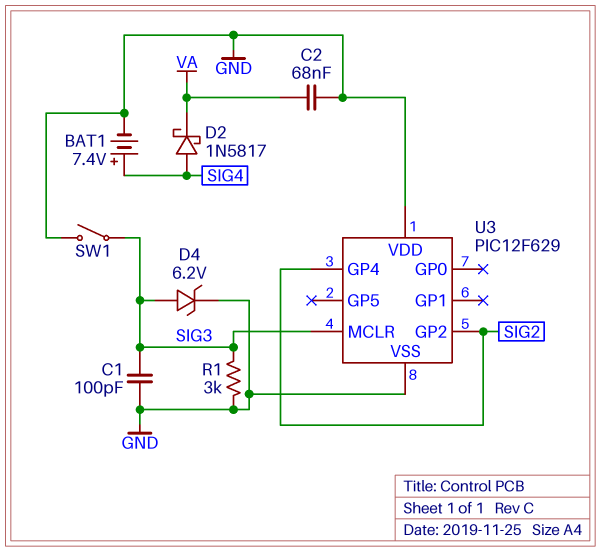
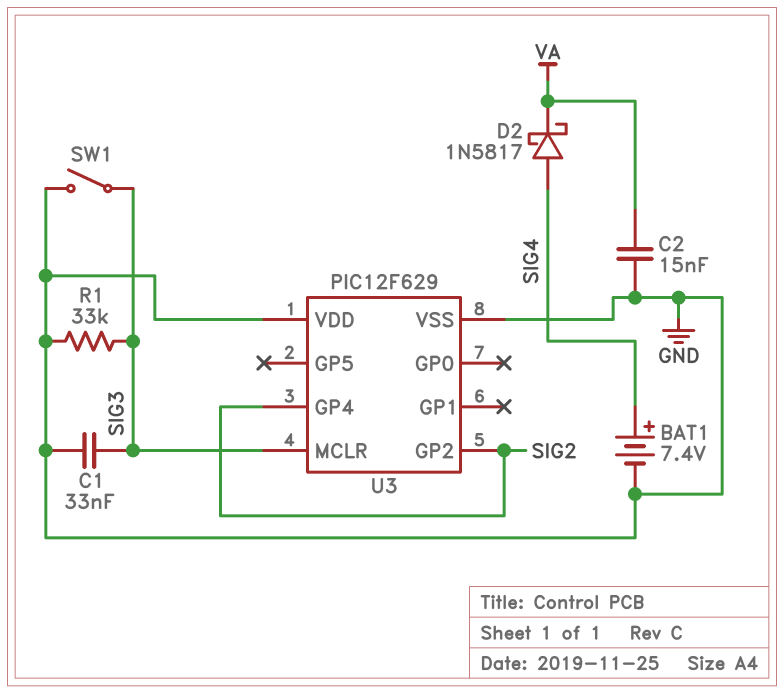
C1: 100pF (GND, SIG3) -> 33nF (GND, SIG3)
C2: 68nF (GND, VA) -> 15nF (GND, VA)
D4: zener 6.2V (A SIG3, K GND) -> none
R1: 3k (GND, SIG3) -> 33k (GND, SIG3)

